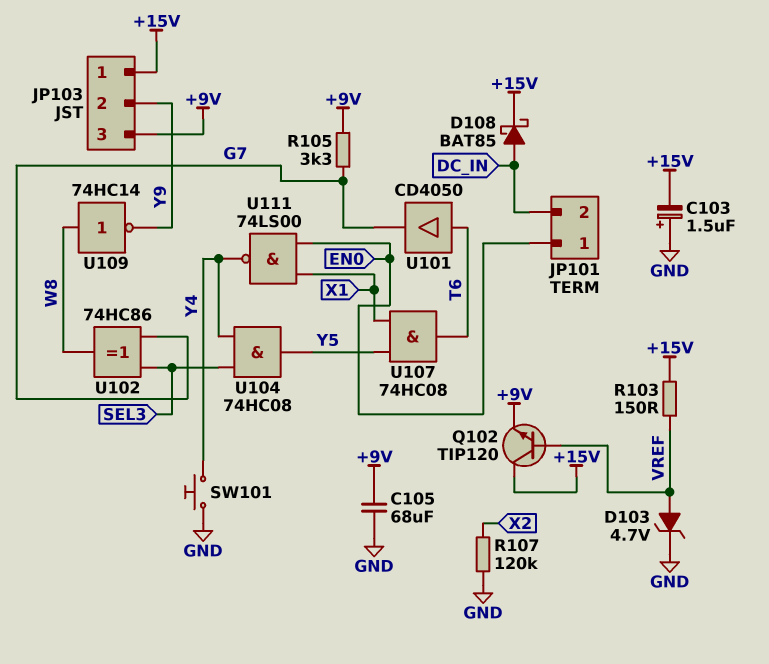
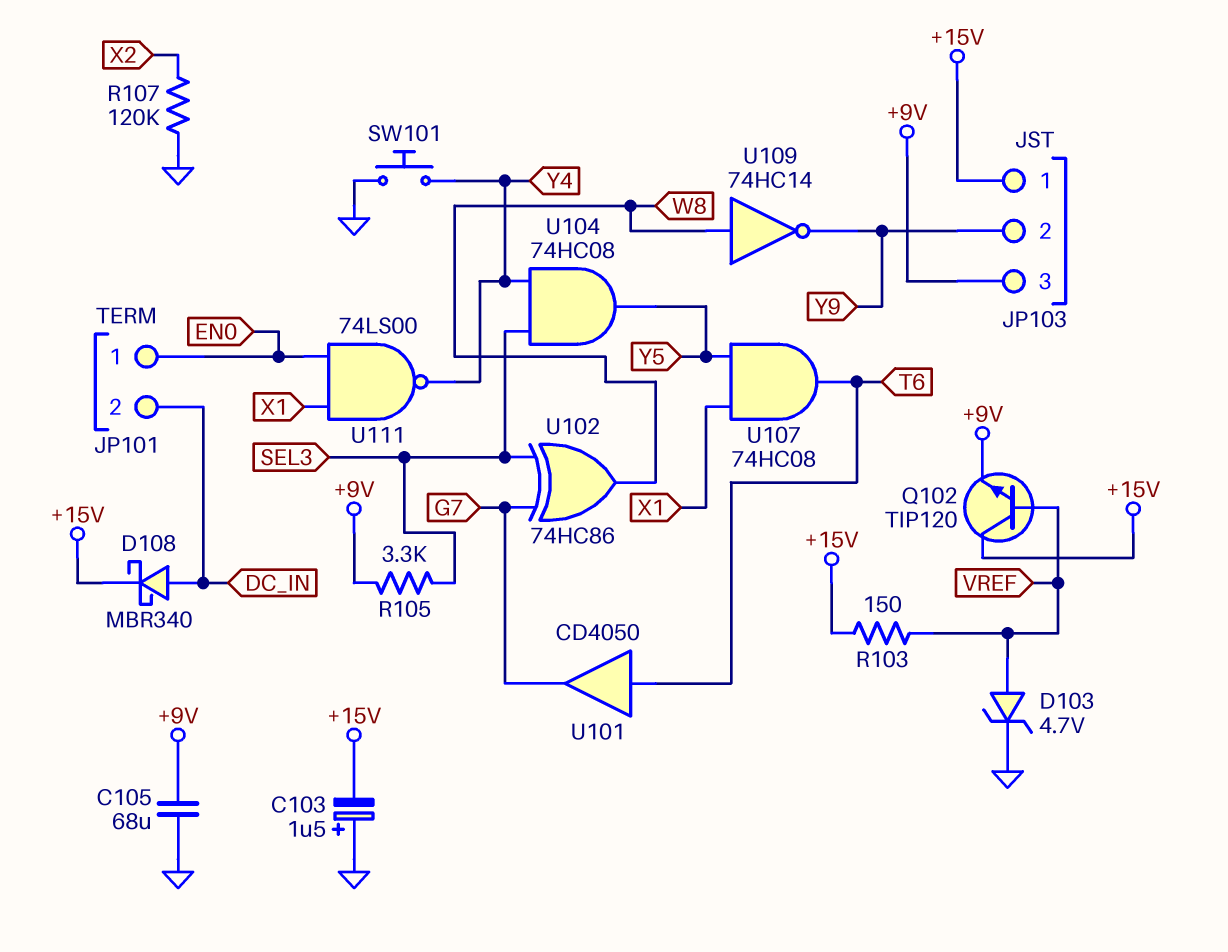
D108: schottky BAT85 (A DC_IN, K +15V) -> schottky MBR340 (A DC_IN, K +15V)
R105: 3.3k (+9V, G7) -> 3.3k (+9V, SEL3)

